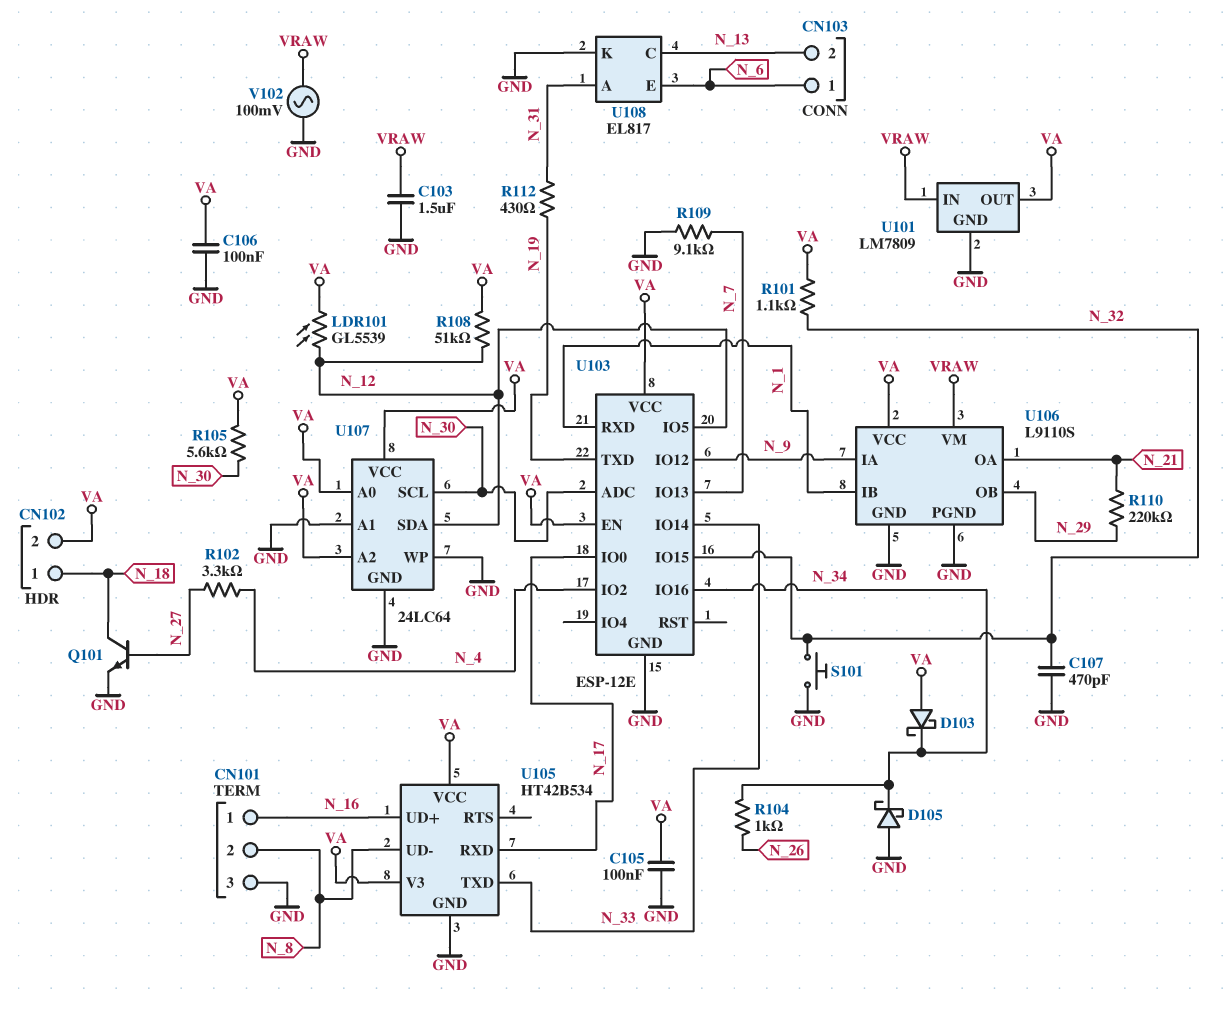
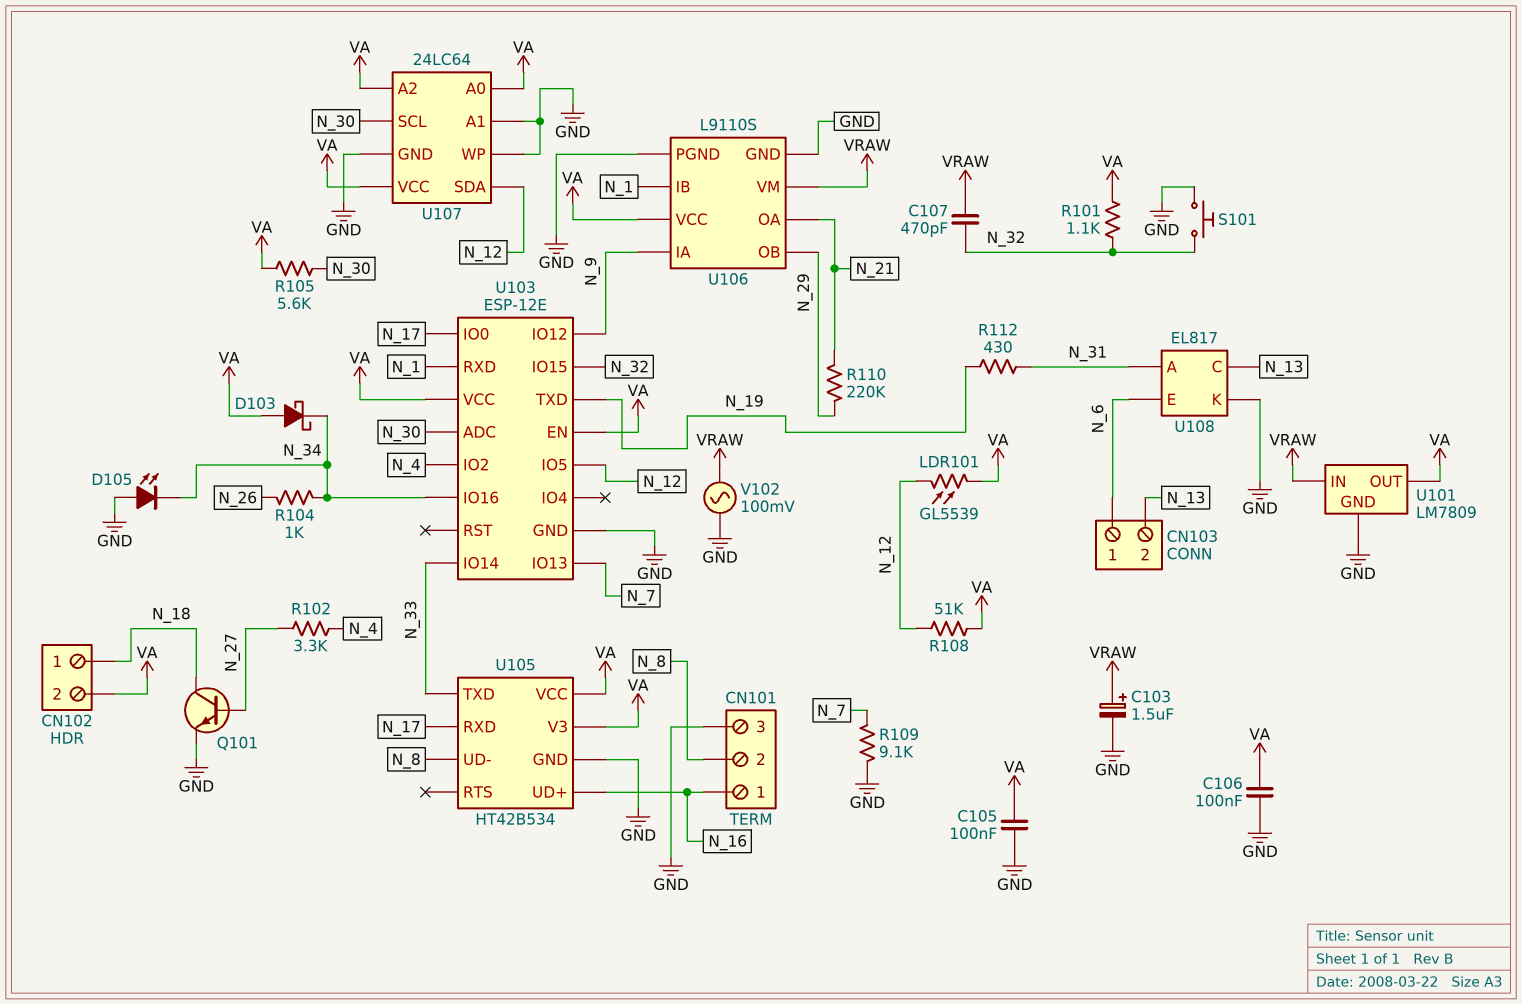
C103: 1.5uF (GND, VRAW) -> 1.5uF (plus VRAW, minus GND)
C107: 470pF (GND, N_32) -> 470pF (N_32, VRAW)
D105: schottky (A GND, K N_34) -> LED (A GND, K N_34)

